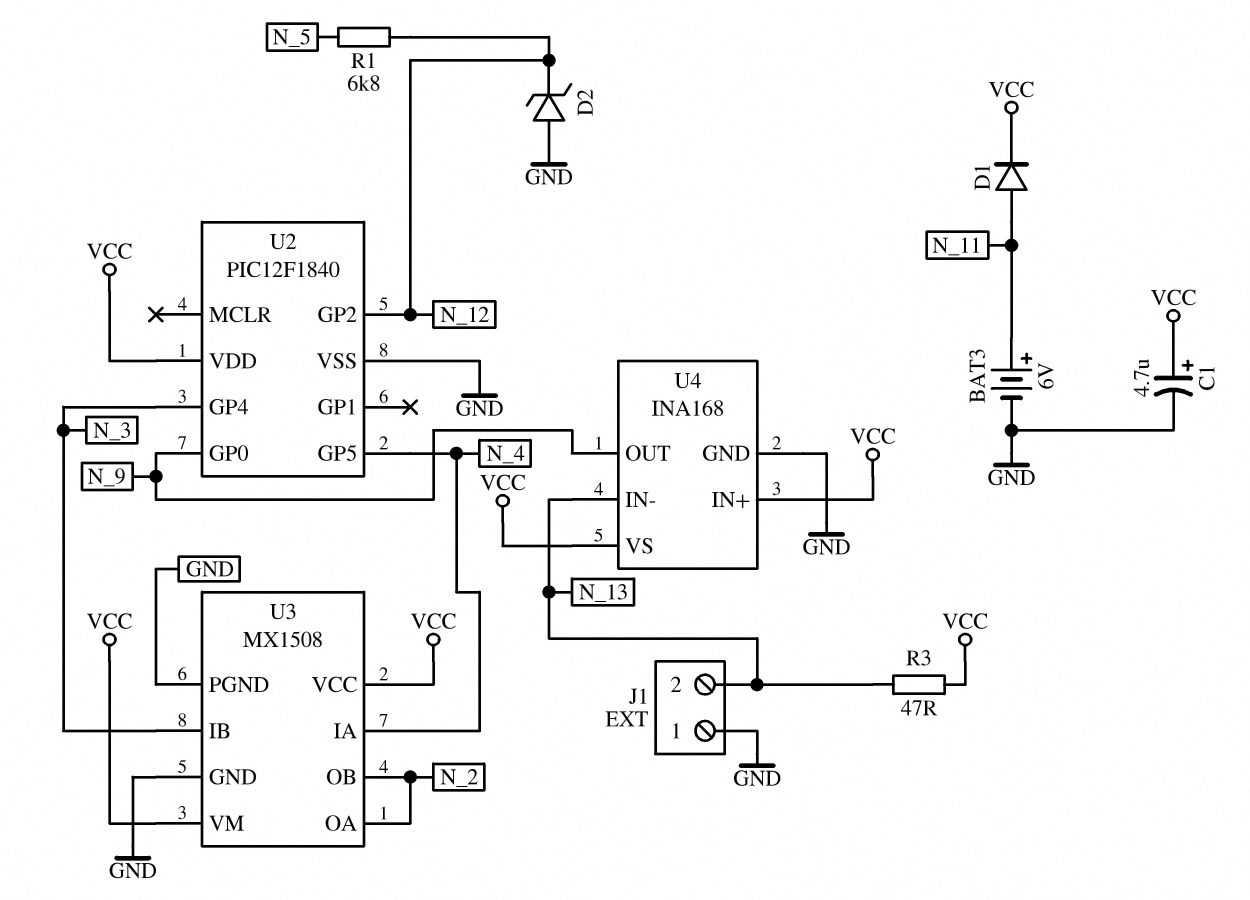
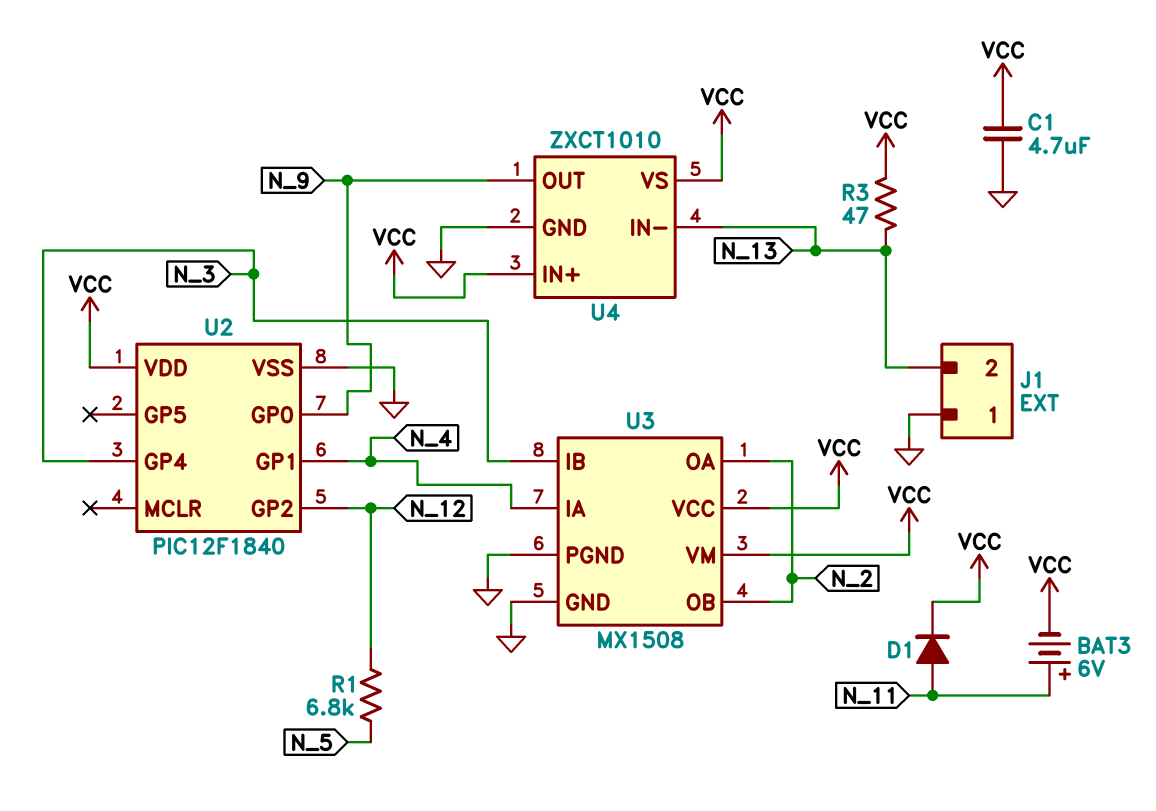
BAT3: 6V (plus N_11, minus GND) -> 6V (plus N_11, minus VCC)
C1: 4.7uF (plus VCC, minus GND) -> 4.7uF (GND, VCC)
D2: zener (A GND, K N_12) -> none
U2 pin GP1: none -> N_4
U2 pin GP5: N_4 -> none
U4: INA168 -> ZXCT1010

